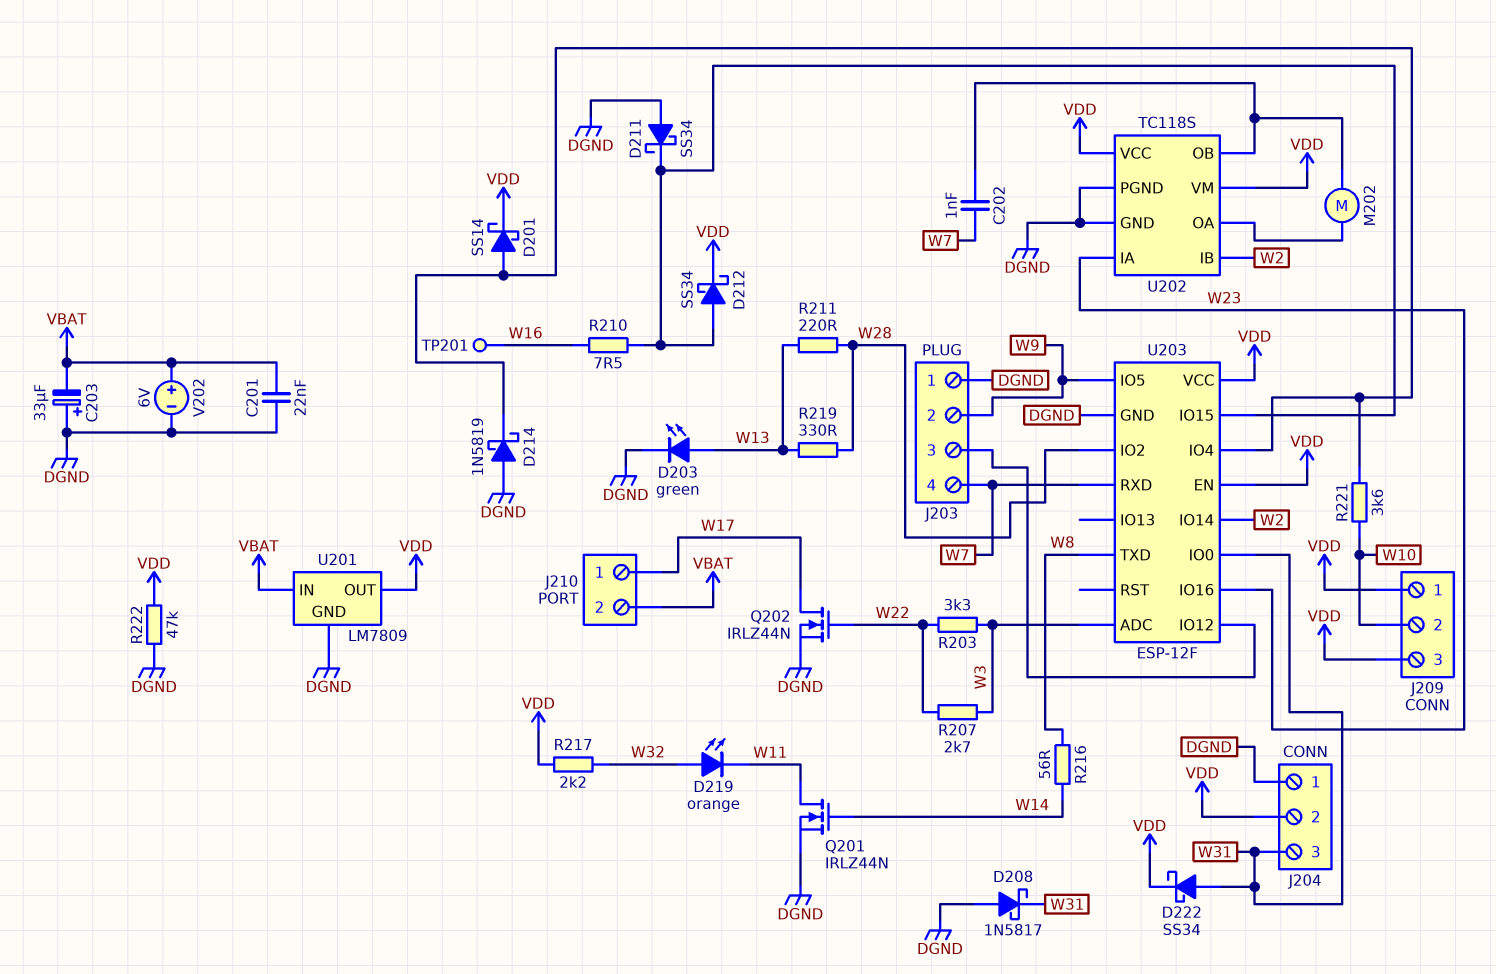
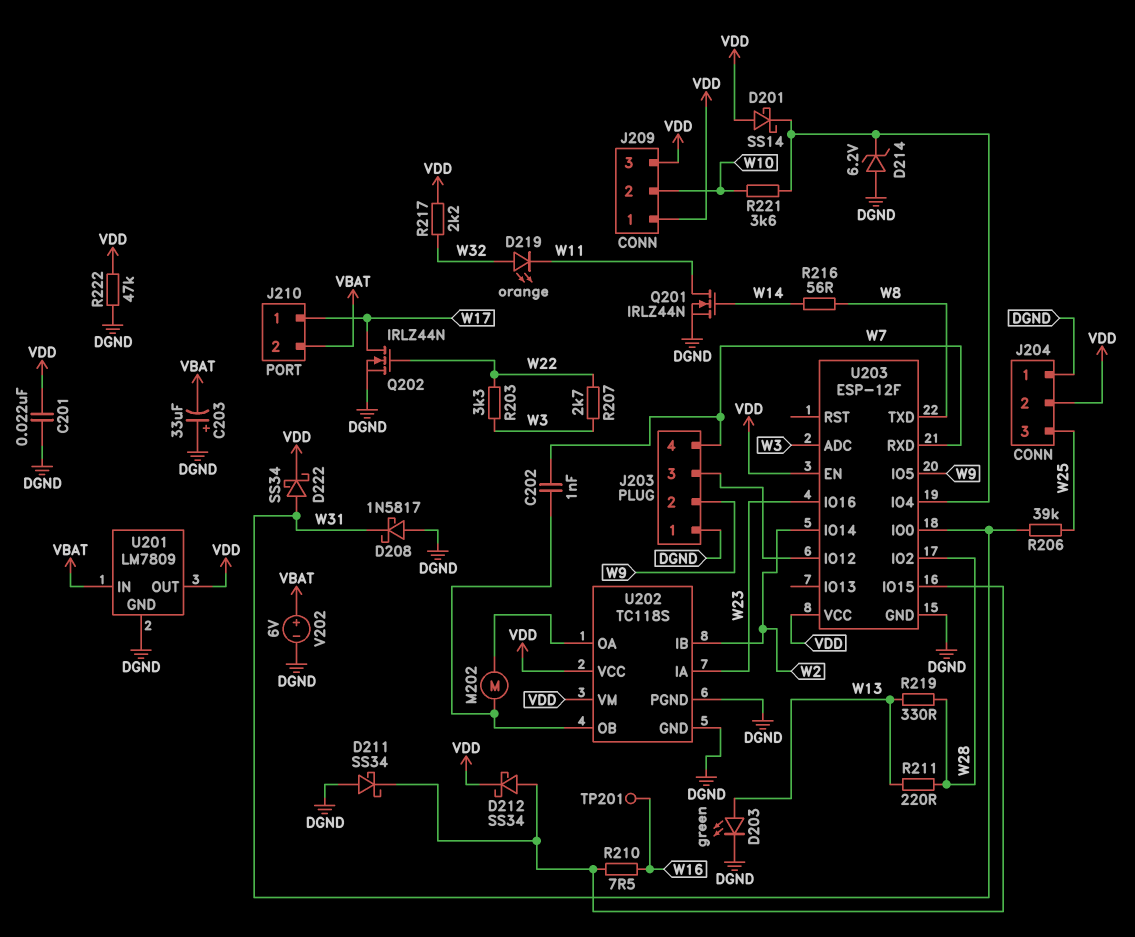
C201: 22nF (DGND, VBAT) -> 22nF (DGND, VDD)
D201: schottky SS14 (A U203/IO4, K VDD) -> schottky SS14 (A VDD, K U203/IO4)
D214: schottky 1N5819 (A DGND, K U203/IO4) -> zener 6.2V (A DGND, K U203/IO4)
J204 pin 3: W31 -> W25
R206: none -> 39k (W25, W31)

